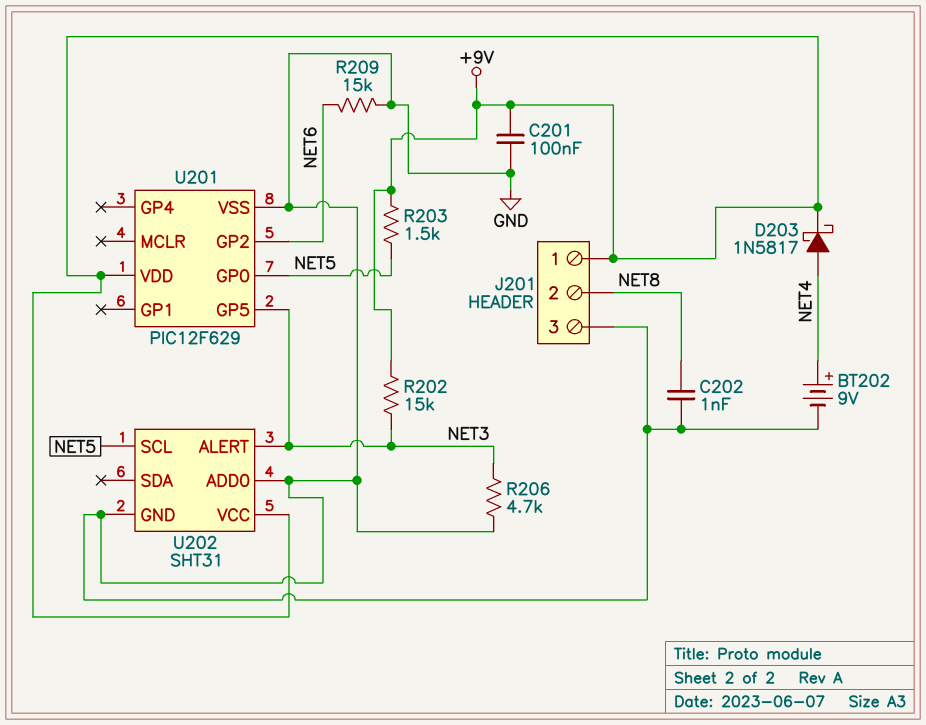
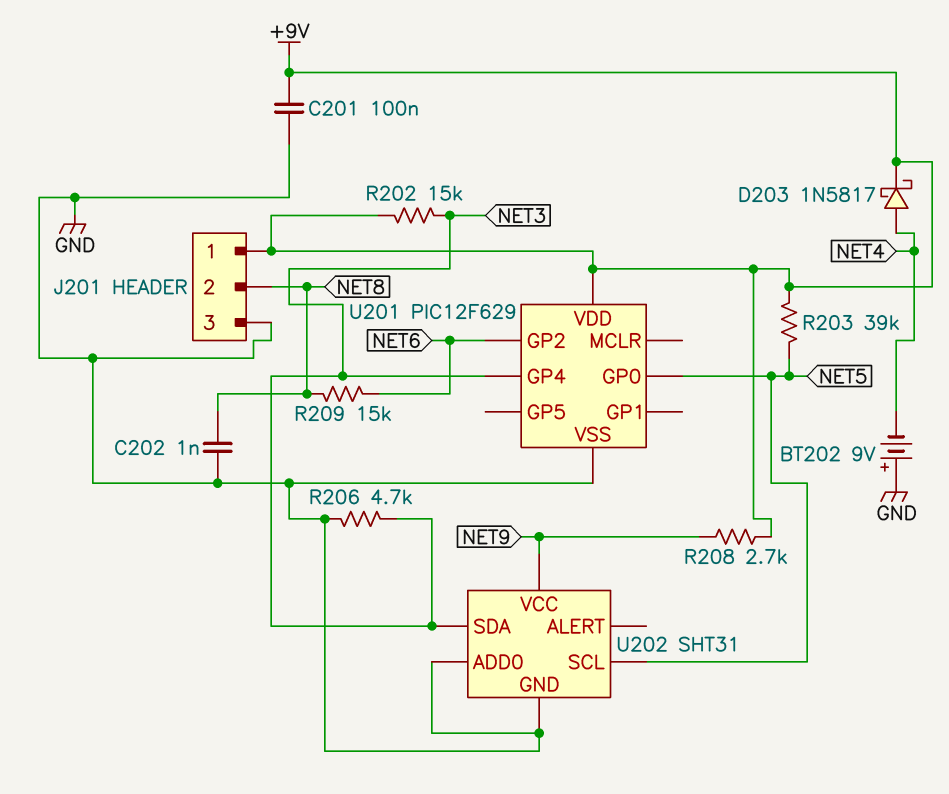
BT202: 9V (plus NET4, minus GND) -> 9V (plus GND, minus NET4)
R203: 1.5k (+9V, NET5) -> 39k (+9V, NET5)
R208: none -> 2.7k (+9V, NET9)
R209: 15k (GND, NET6) -> 15k (NET6, NET8)
U201 pin GP4: none -> NET3
U201 pin GP5: NET3 -> none
U202 pin ALERT: NET3 -> none
U202 pin SDA: none -> NET3
U202 pin VCC: +9V -> NET9

